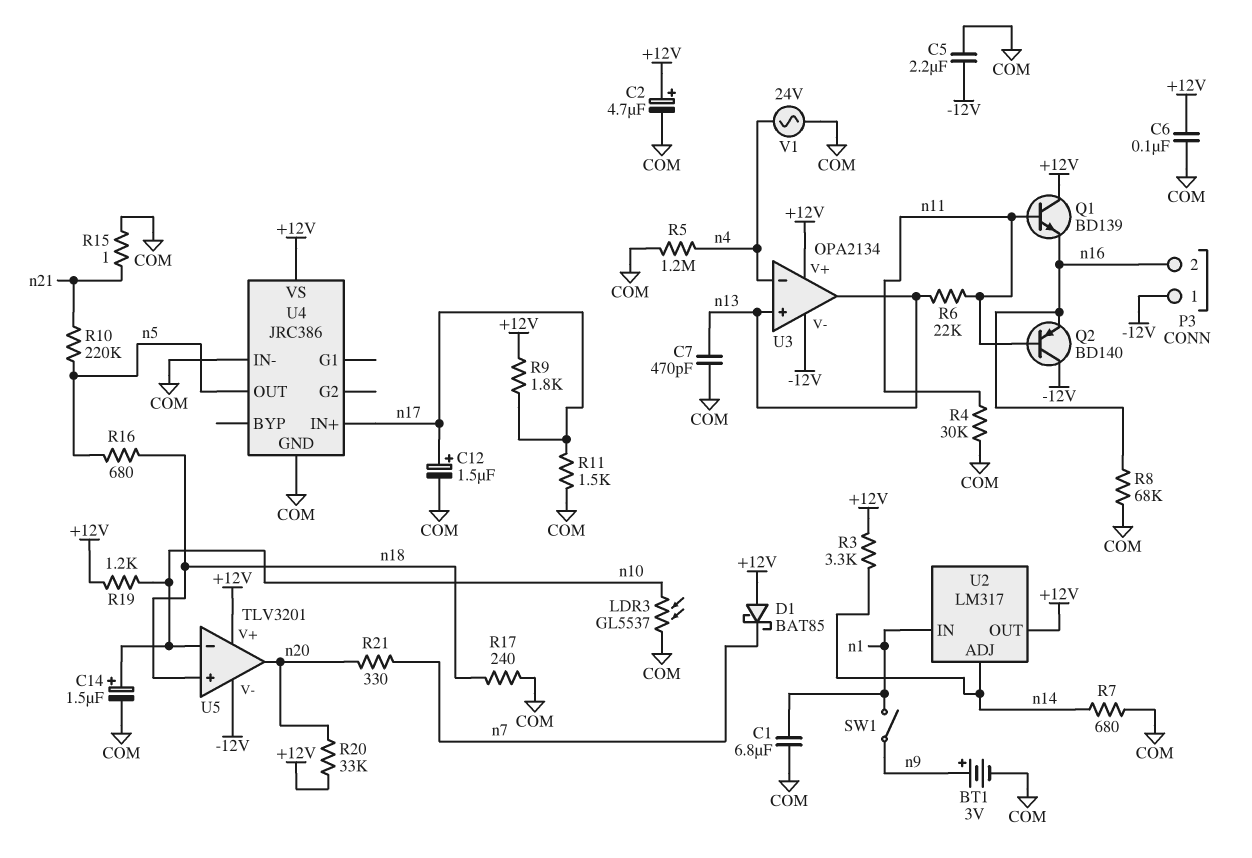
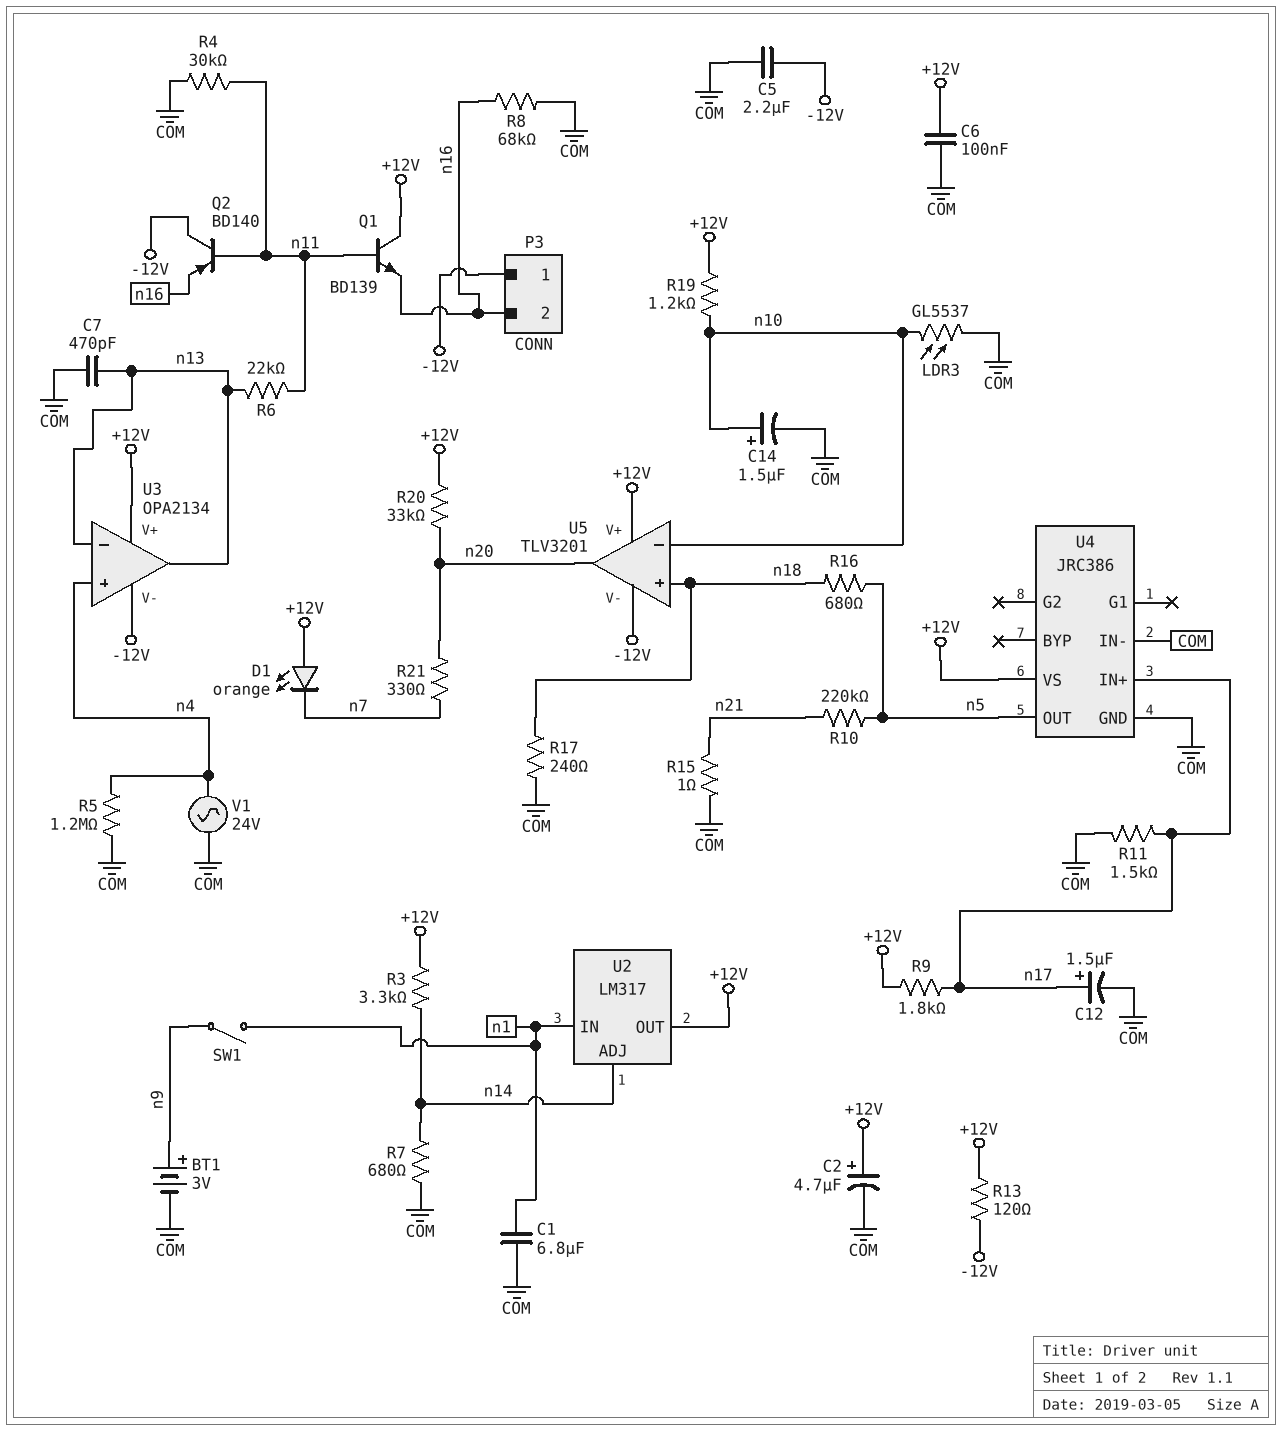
D1: schottky BAT85 (A +12V, K n7) -> LED orange (A +12V, K n7)
R13: none -> 120 (+12V, -12V)
U3 pin in+: n13 -> n4
U3 pin in-: n4 -> n13

